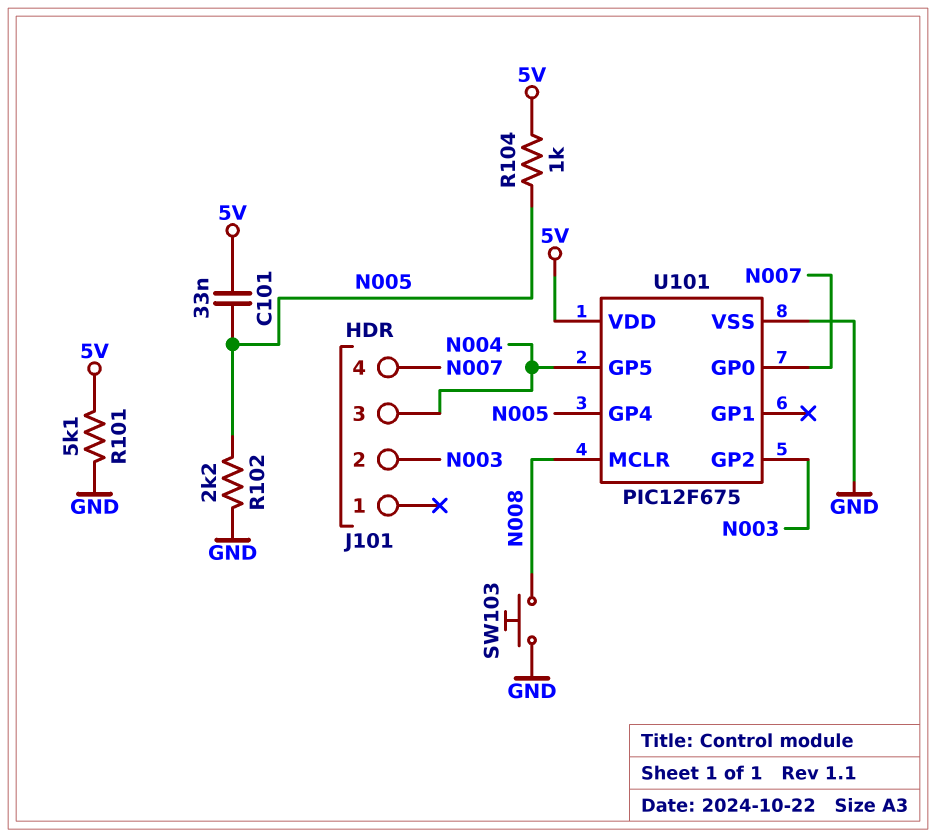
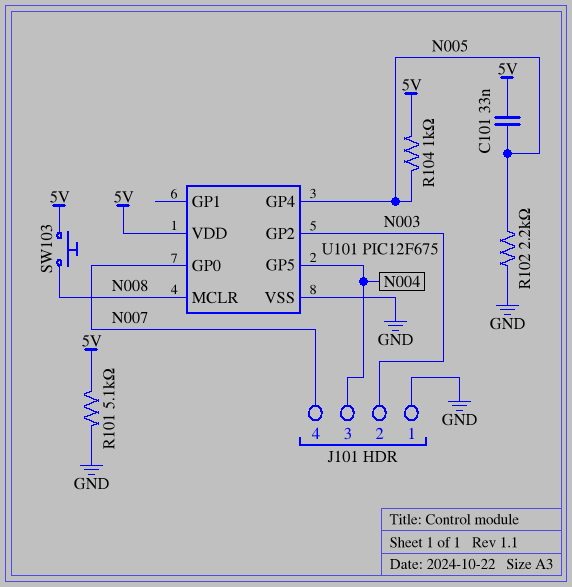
J101 pin 1: none -> GND
SW103: button (GND, N008) -> button (5V, N008)

